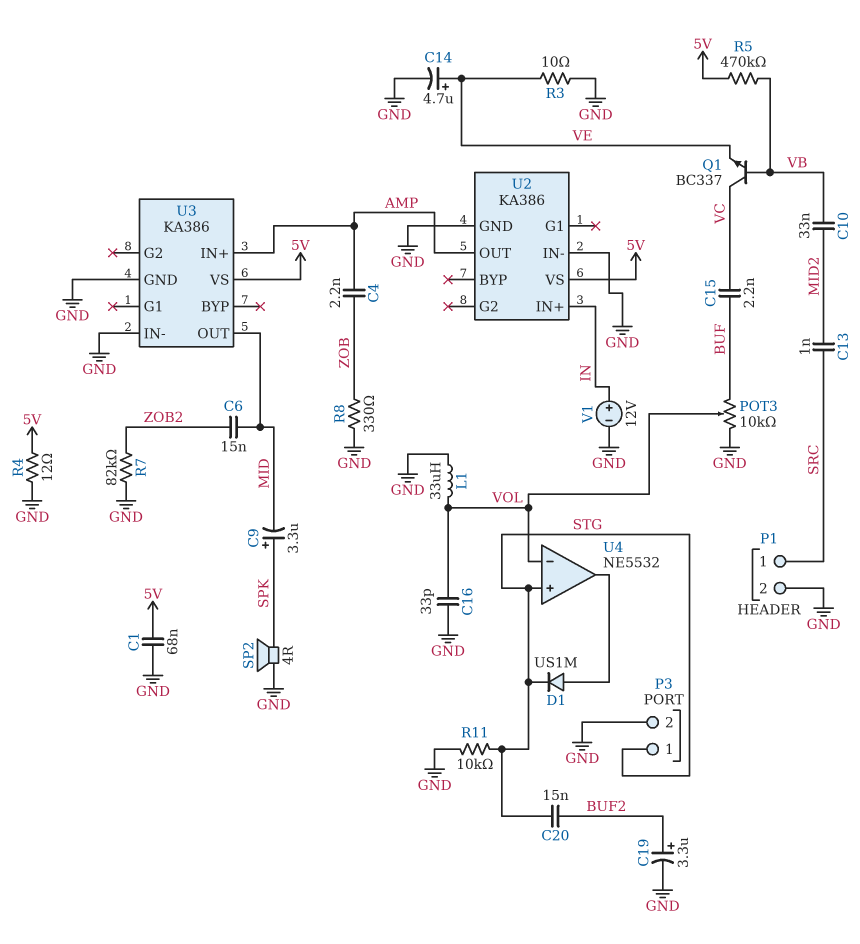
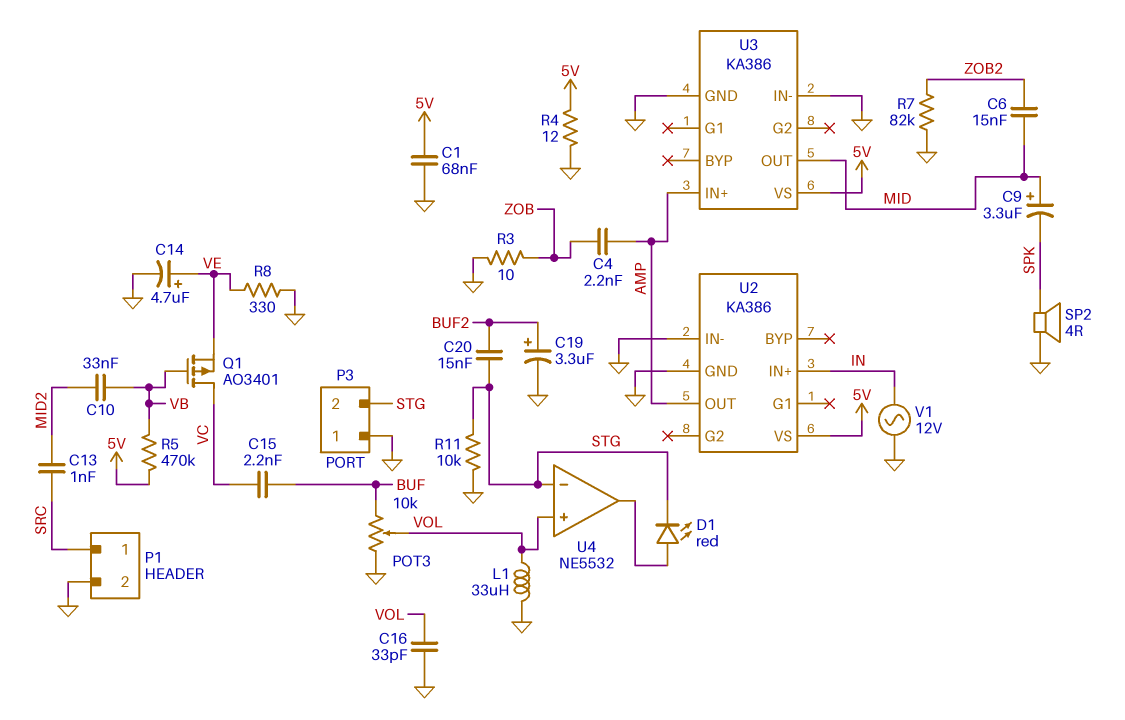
C9: 3.3uF (plus SPK, minus MID) -> 3.3uF (plus MID, minus SPK)
D1: diode US1M (A U4/out, K STG) -> LED red (A U4/out, K STG)
P3 pin 1: STG -> GND
P3 pin 2: GND -> STG
Q1: NPN BC337 (B VB, C VC, E VE) -> PMOS AO3401 (G VB, D VC, S VE)
R3: 10 (GND, VE) -> 10 (GND, ZOB)
R8: 330 (GND, ZOB) -> 330 (GND, VE)
U4 pin in+: STG -> VOL
U4 pin in-: VOL -> STG
V1: 12V (plus IN, minus GND) -> AC 12V (GND, IN)

